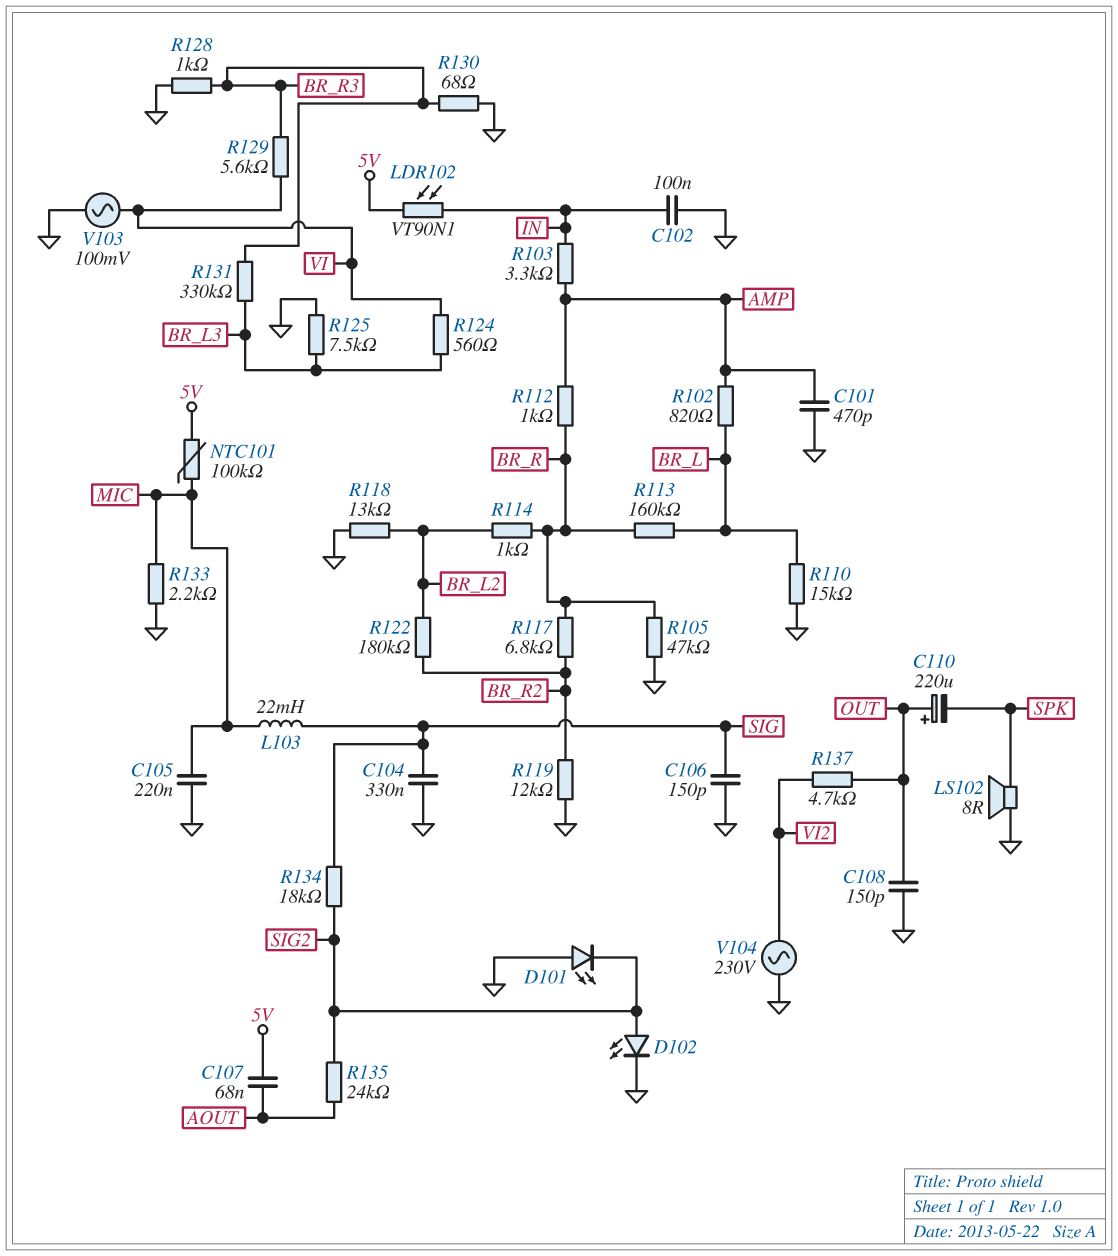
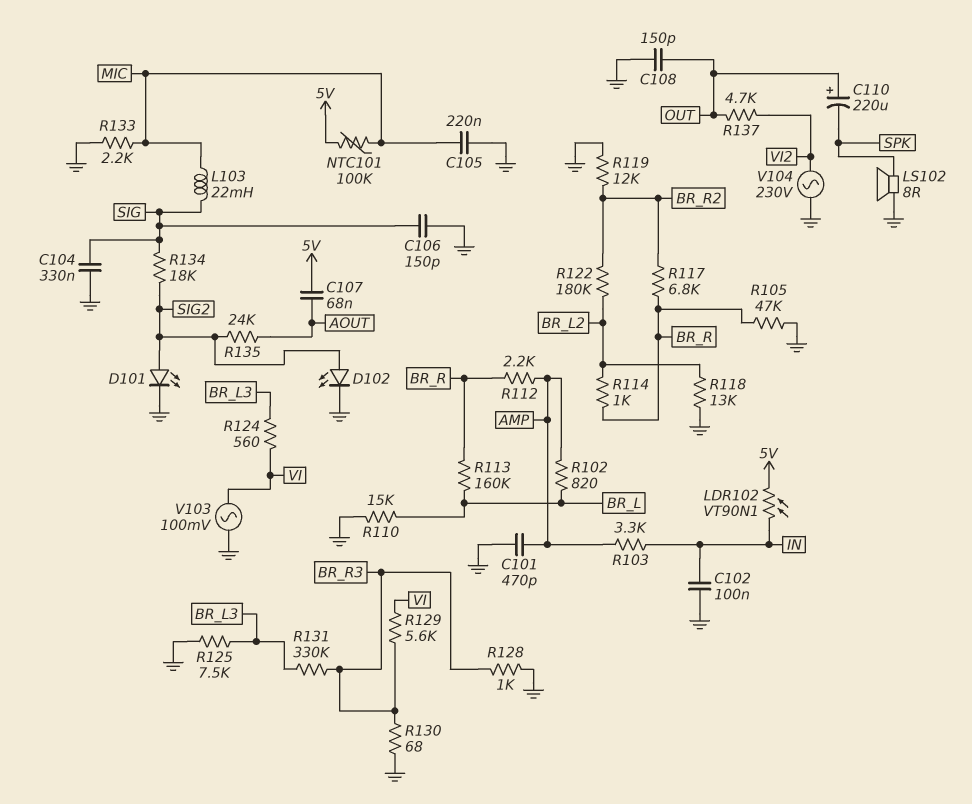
D101: LED (A GND, K SIG2) -> LED (A SIG2, K GND)
R112: 1k (AMP, BR_R) -> 2.2k (AMP, BR_R)

